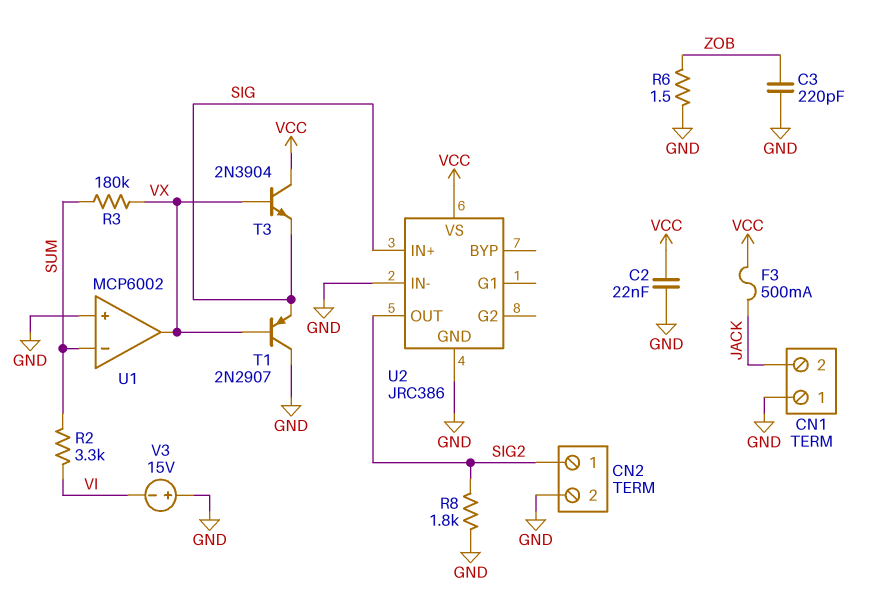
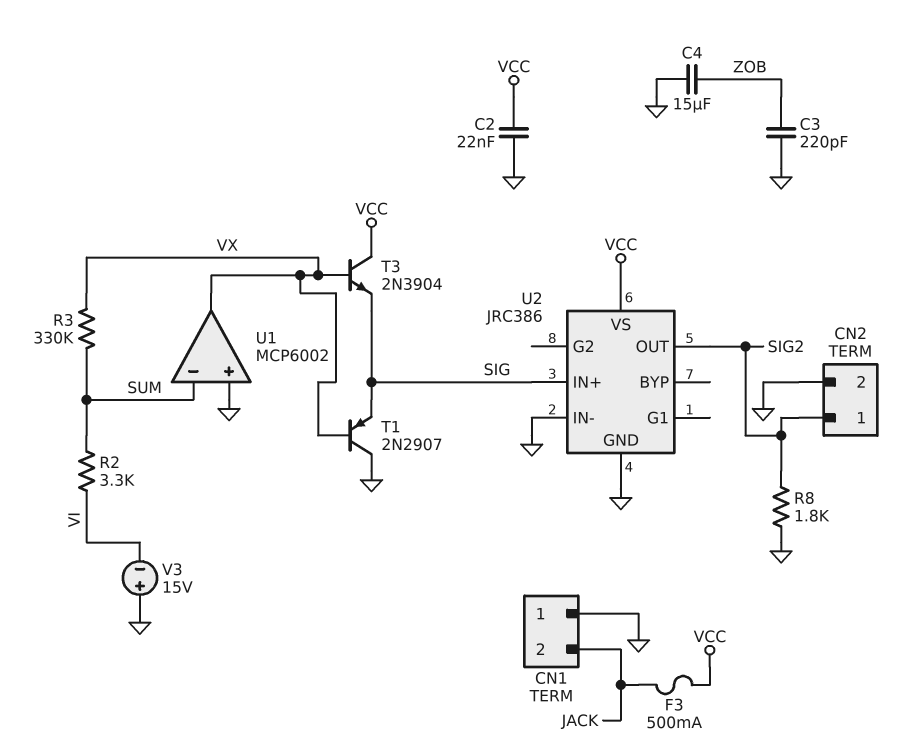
C4: none -> 15uF (GND, ZOB)
R3: 180k (SUM, VX) -> 330k (SUM, VX)
R6: 1.5 (GND, ZOB) -> none

